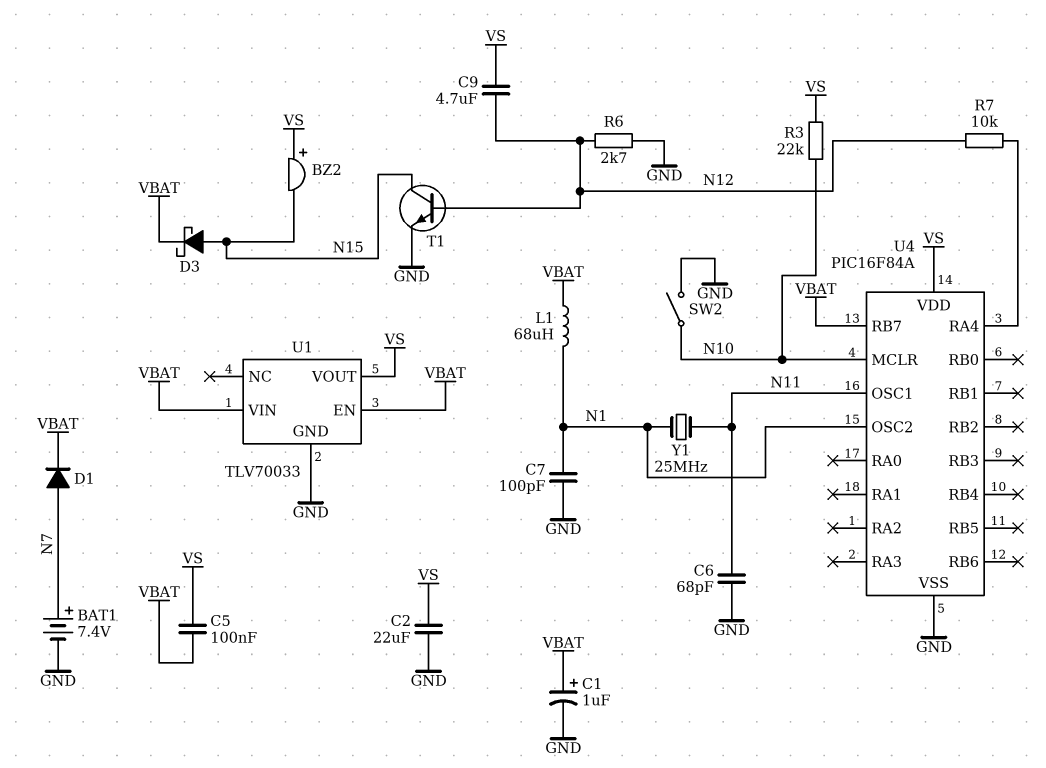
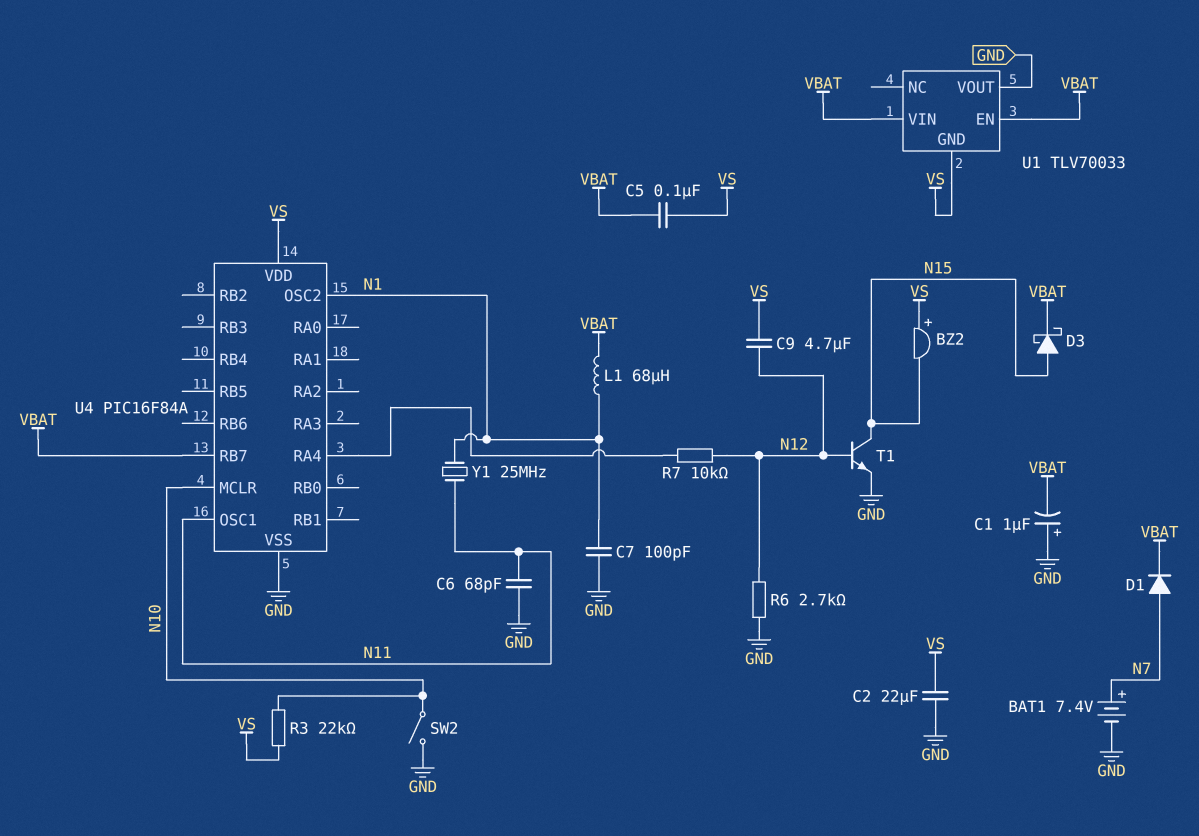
C1: 1uF (plus VBAT, minus GND) -> 1uF (plus GND, minus VBAT)
U1 pin GND: GND -> VS
U1 pin VOUT: VS -> GND

